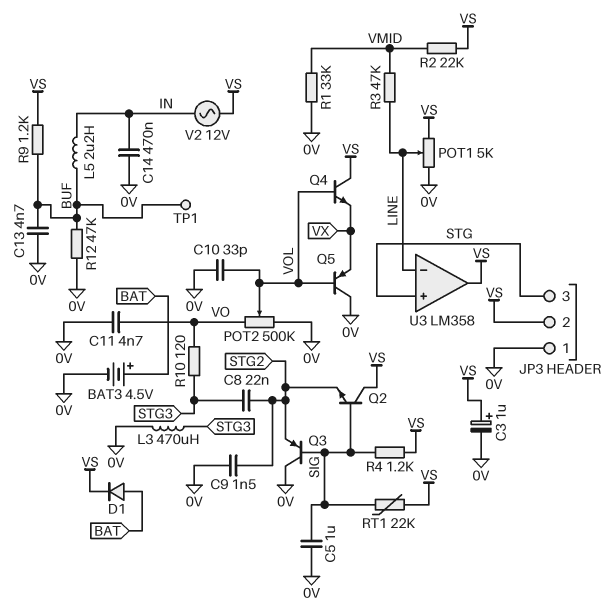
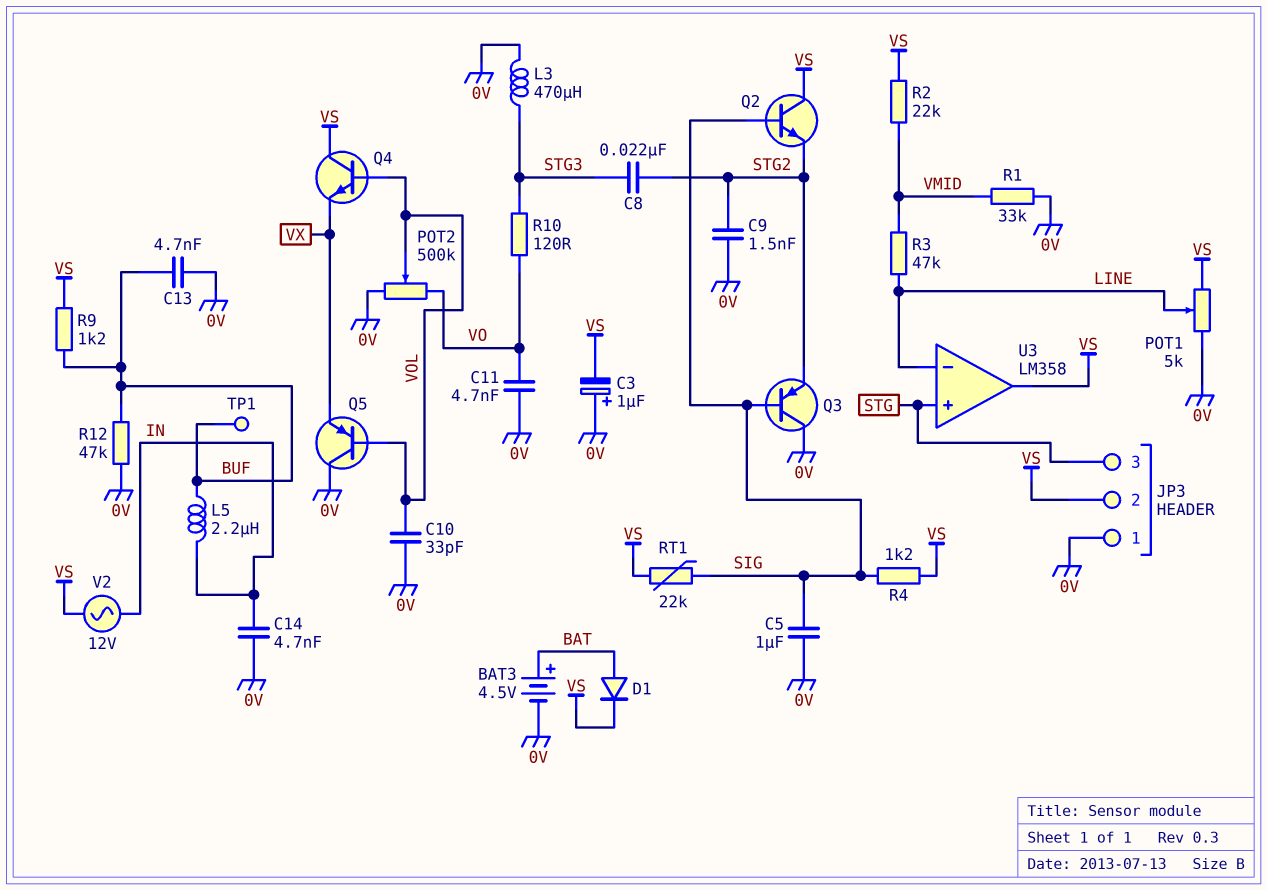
C3: 1uF (plus VS, minus 0V) -> 1uF (plus 0V, minus VS)
C14: 470nF (0V, IN) -> 4.7nF (0V, IN)

